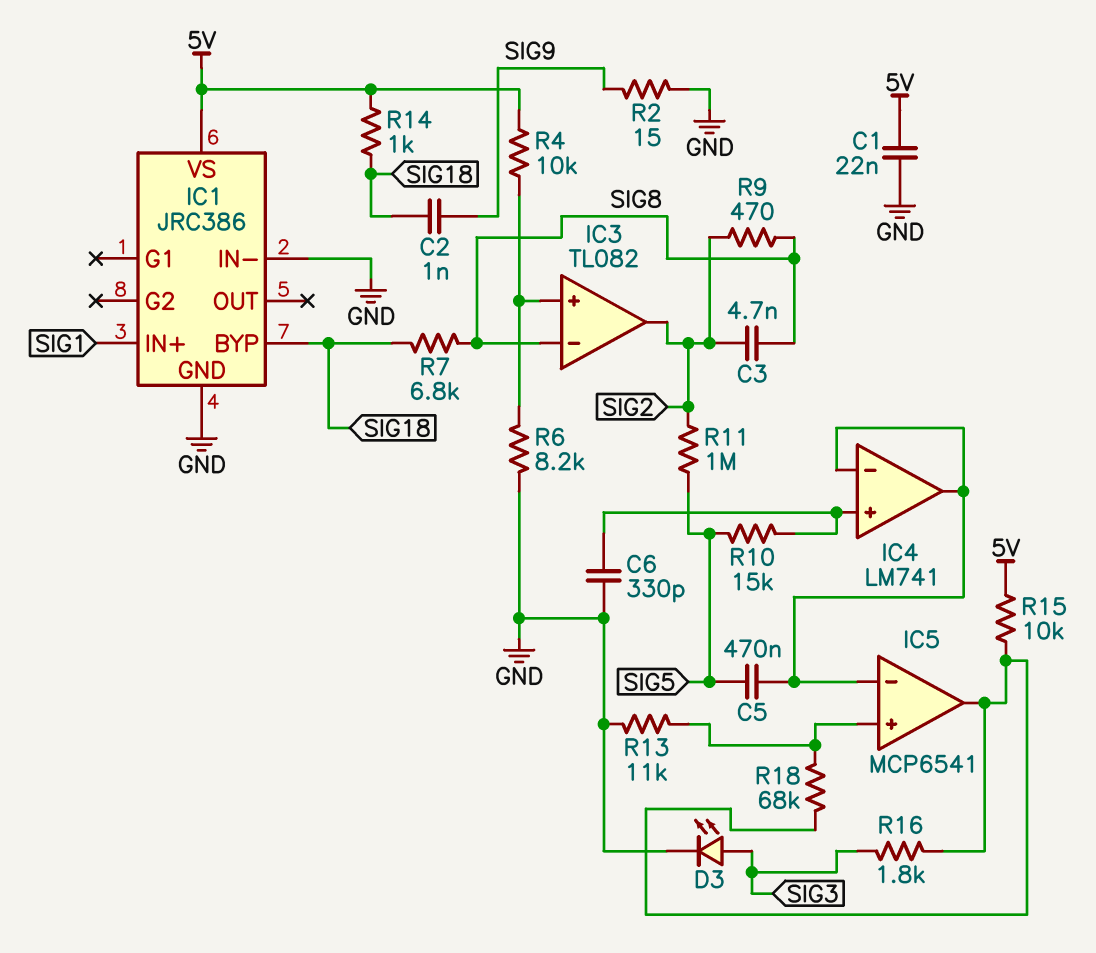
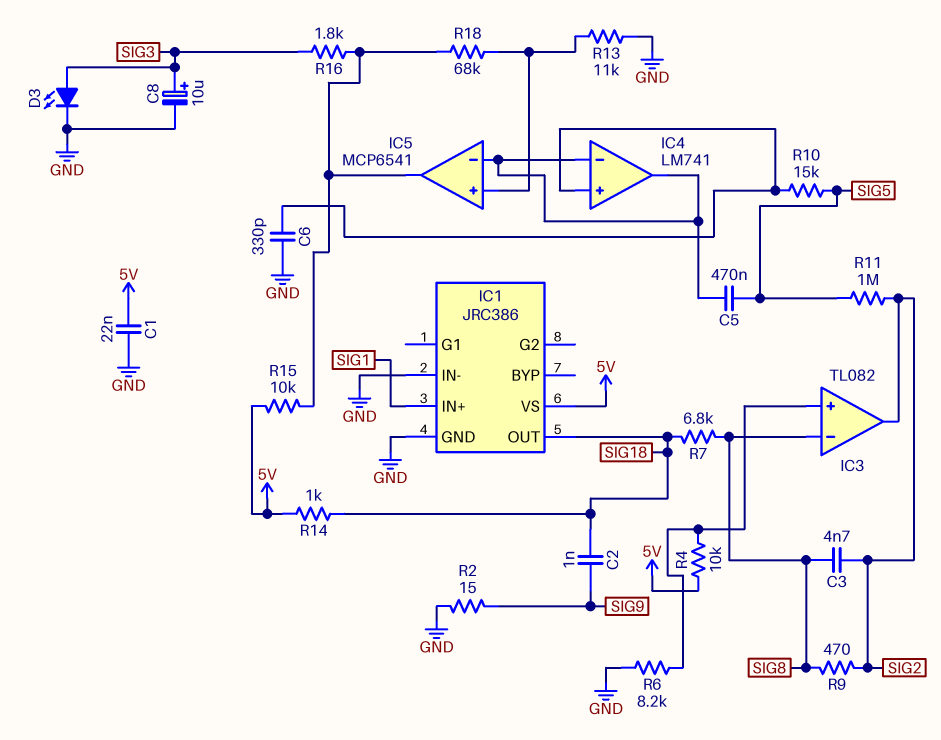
C8: none -> 10uF (plus SIG3, minus GND)
IC1 pin BYP: SIG18 -> none
IC1 pin OUT: none -> SIG18

